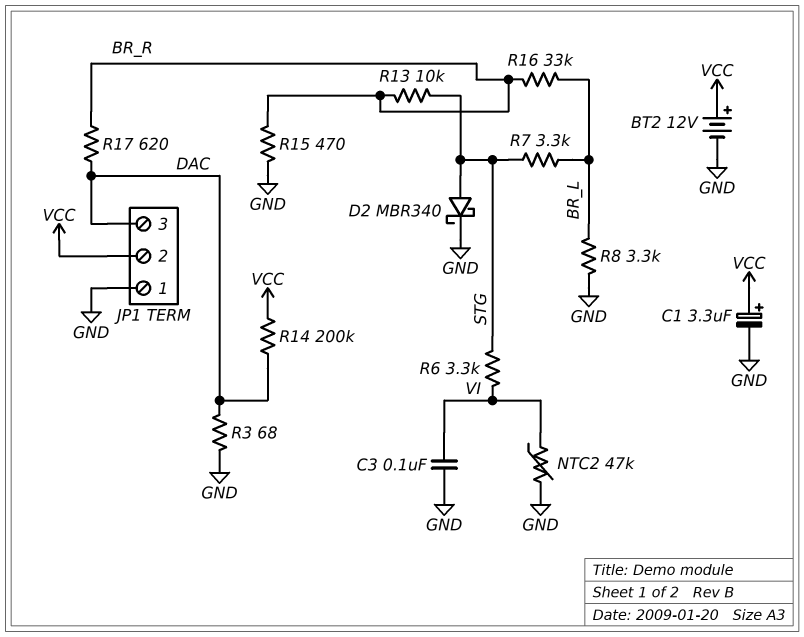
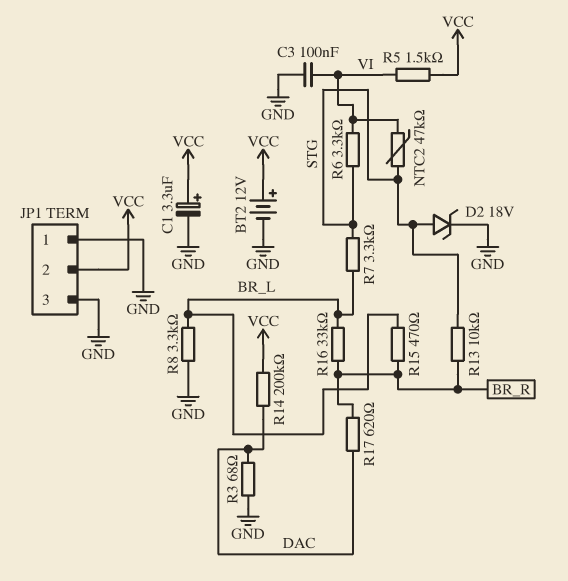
D2: schottky MBR340 (A STG, K GND) -> zener 18V (A STG, K GND)
JP1 pin 3: DAC -> GND
NTC2: 47k (GND, VI) -> 47k (STG, VI)
R5: none -> 1.5k (VCC, VI)
R15: 470 (BR_R, GND) -> 470 (BR_L, BR_R)

